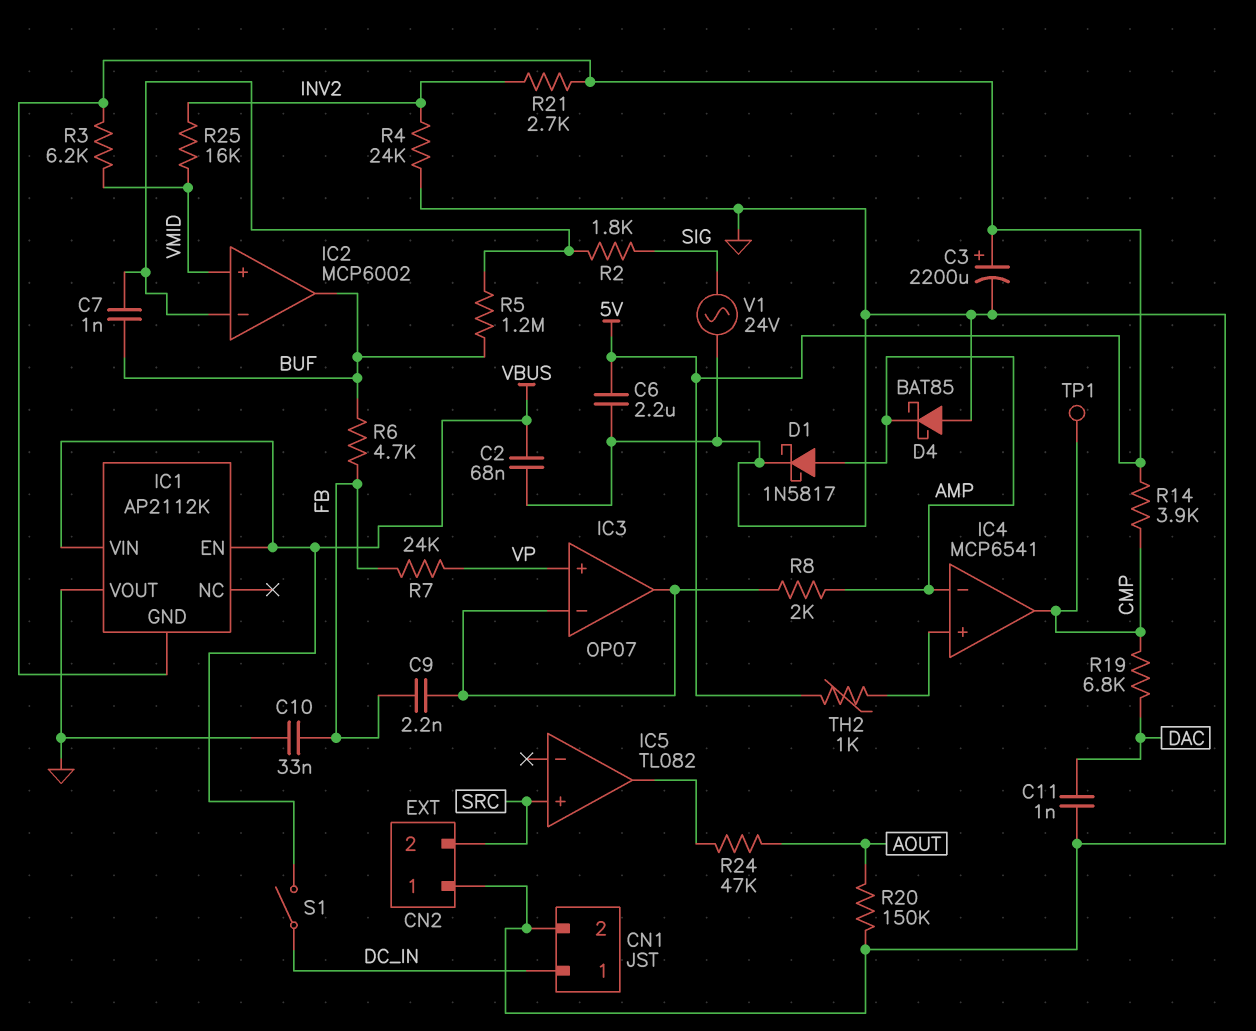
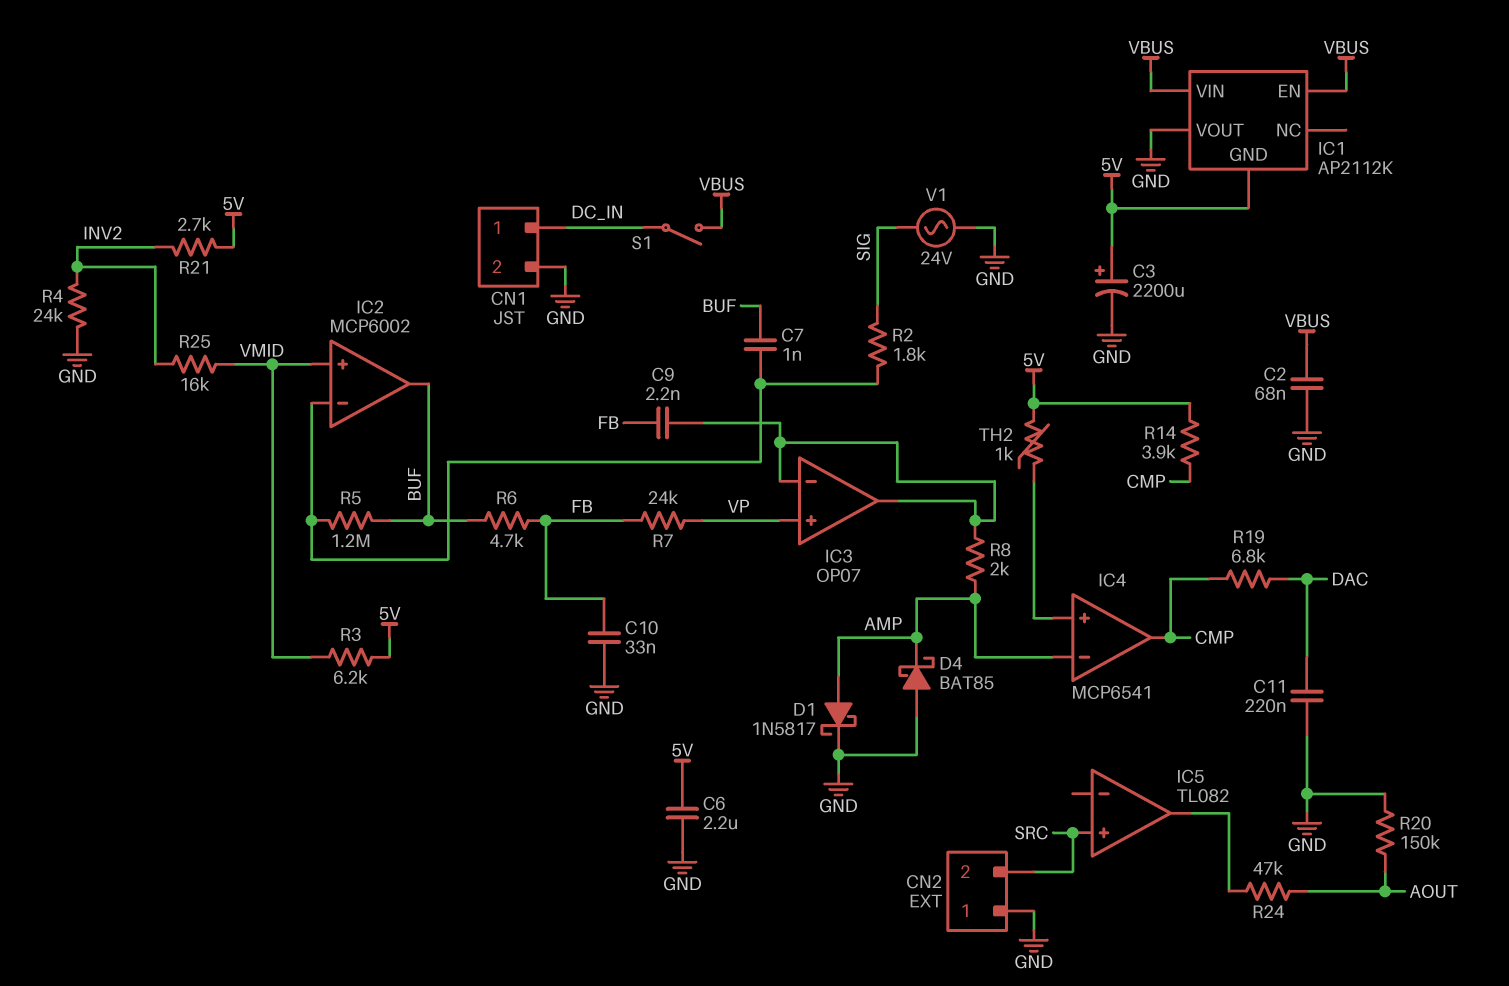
C11: 1nF (DAC, GND) -> 220nF (DAC, GND)
TP1: test point (CMP) -> none

